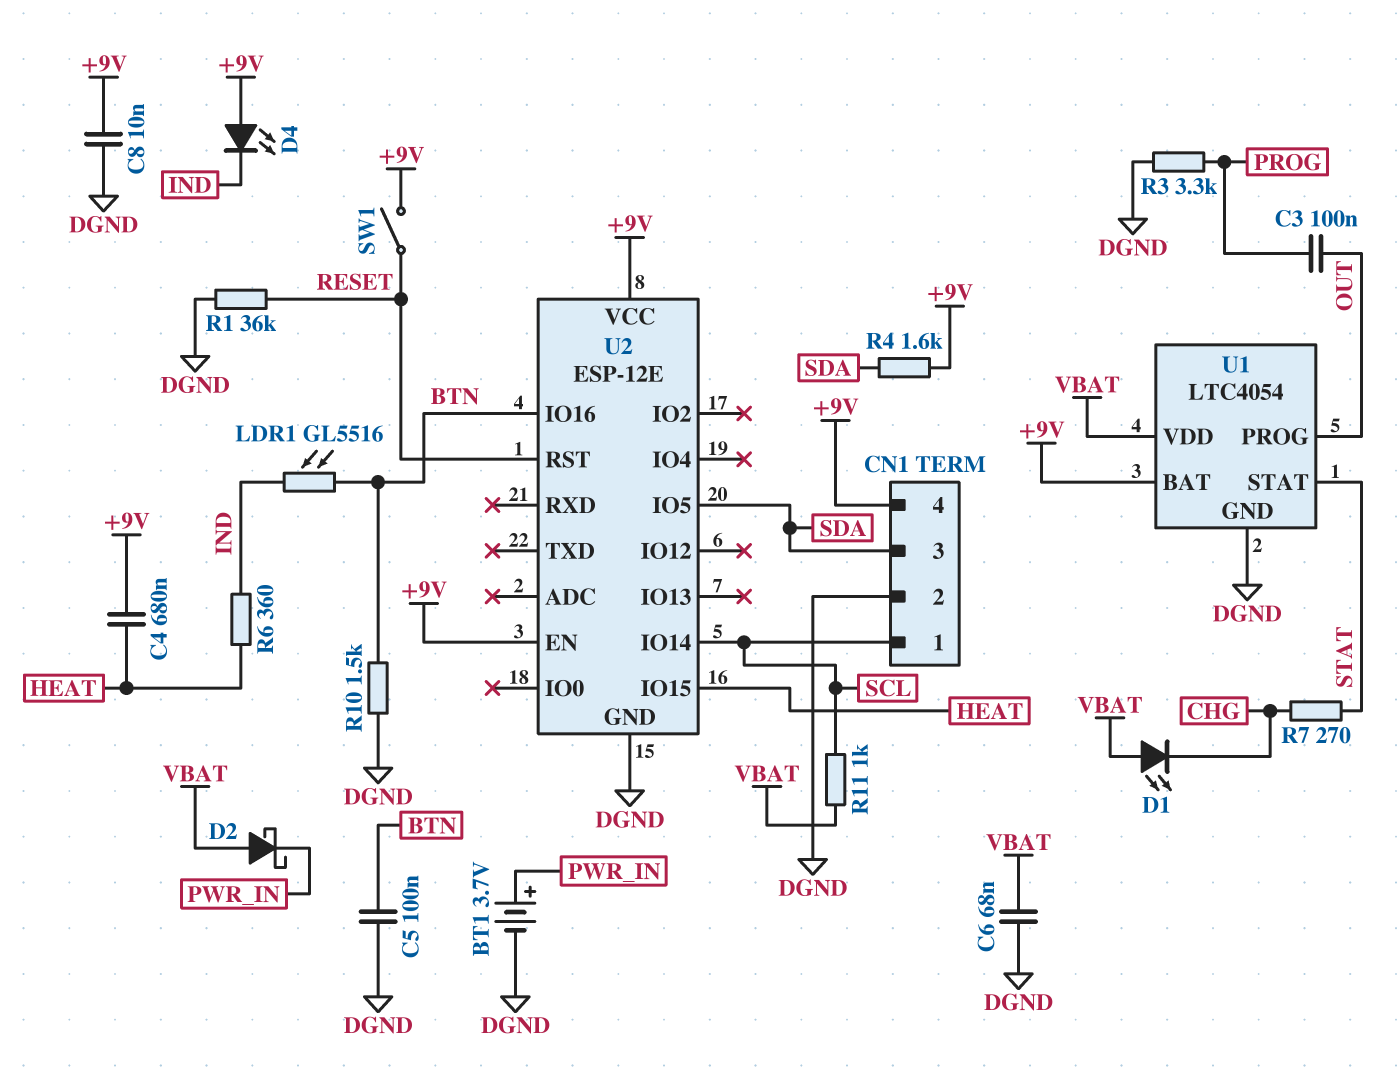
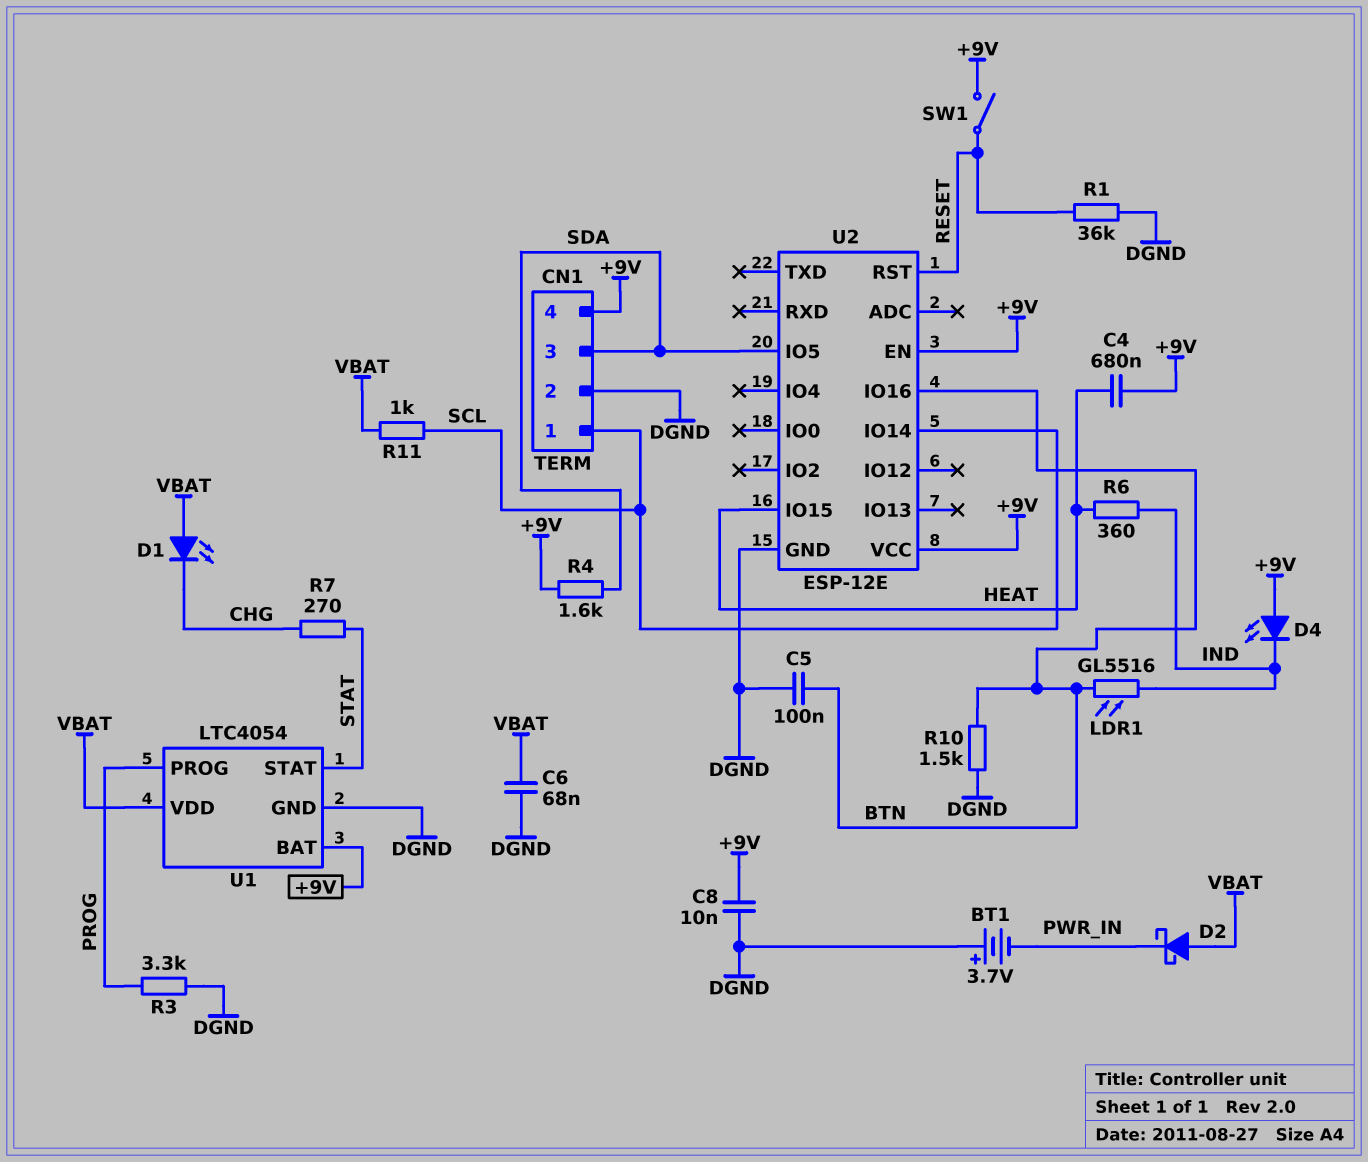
BT1: 3.7V (plus PWR_IN, minus DGND) -> 3.7V (plus DGND, minus PWR_IN)
C3: 100nF (OUT, PROG) -> none
U1 pin PROG: OUT -> PROG

